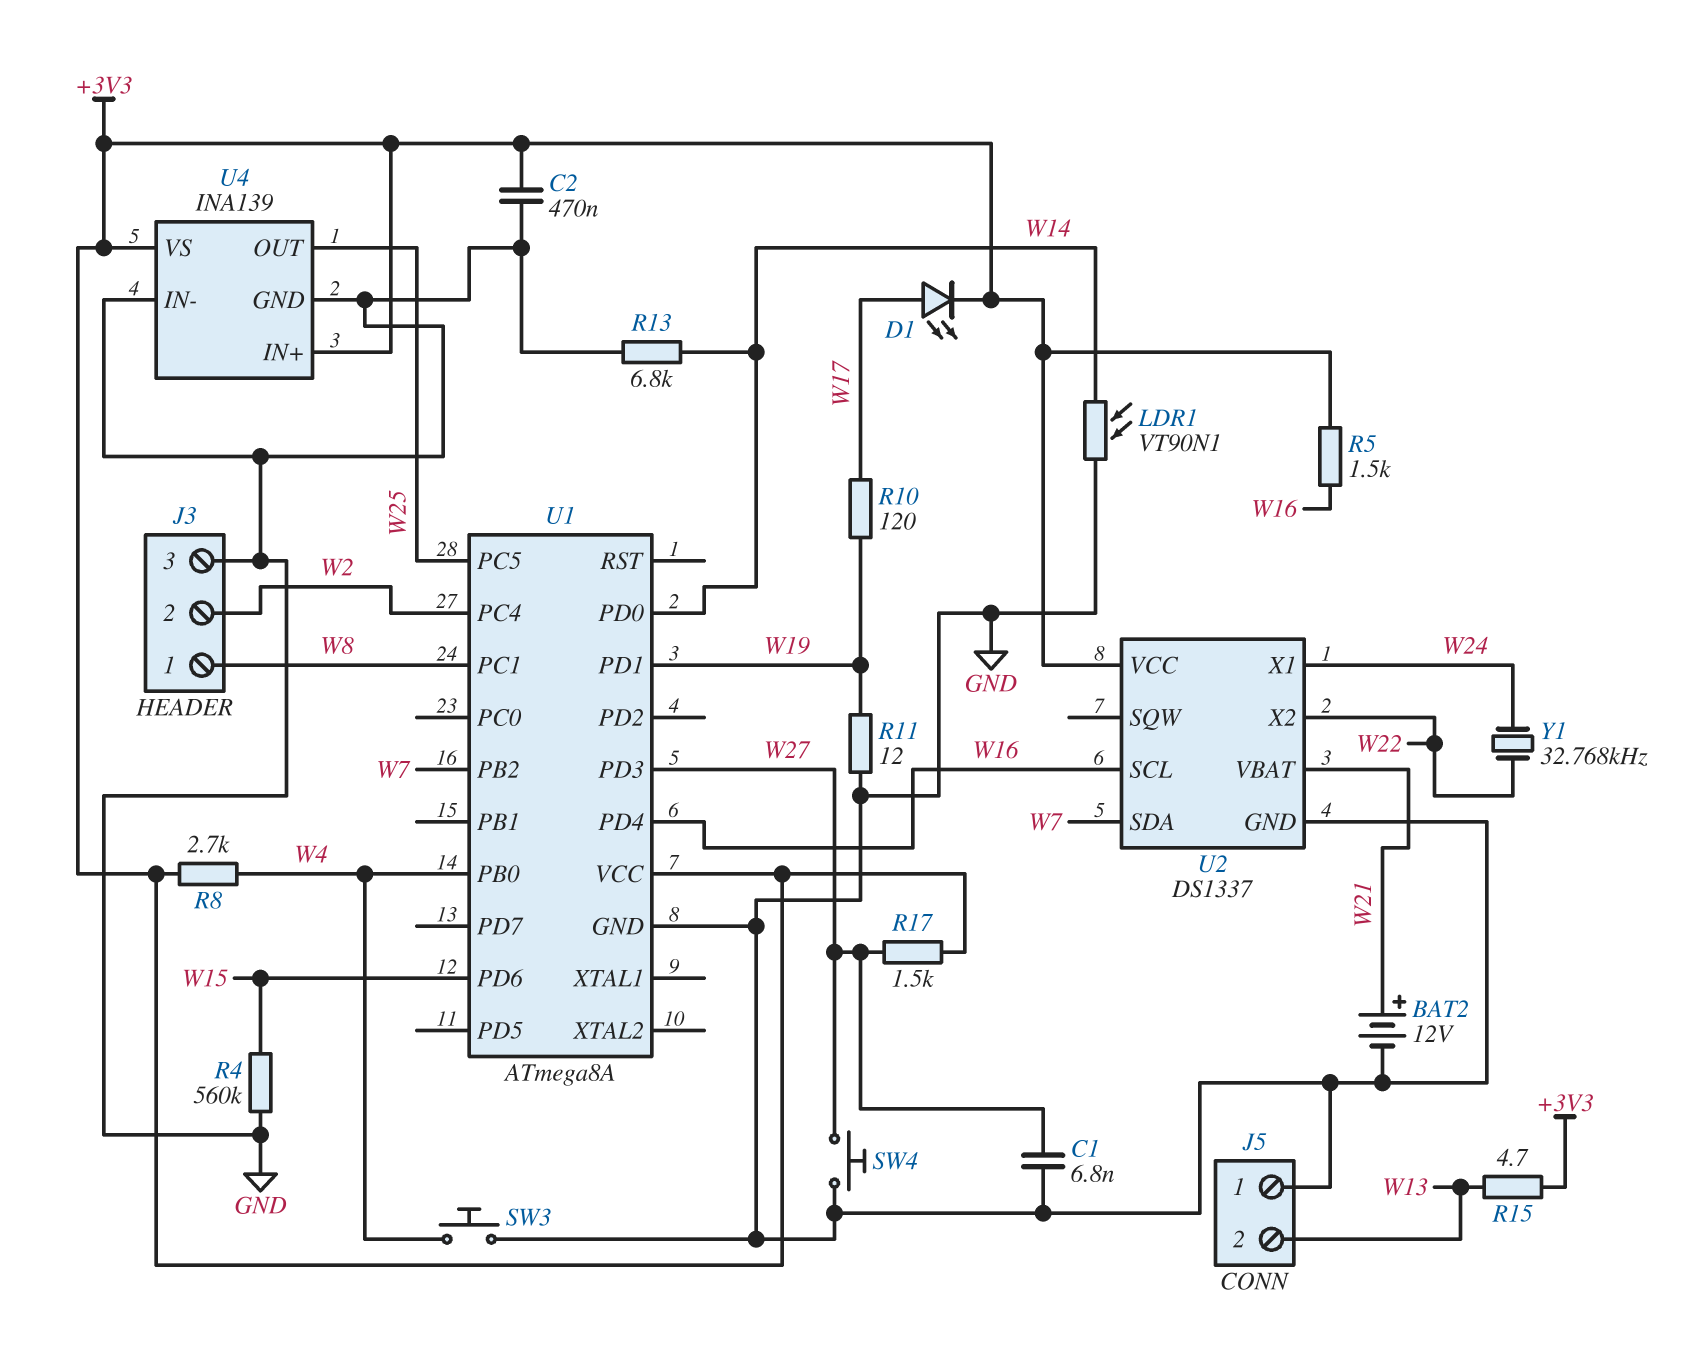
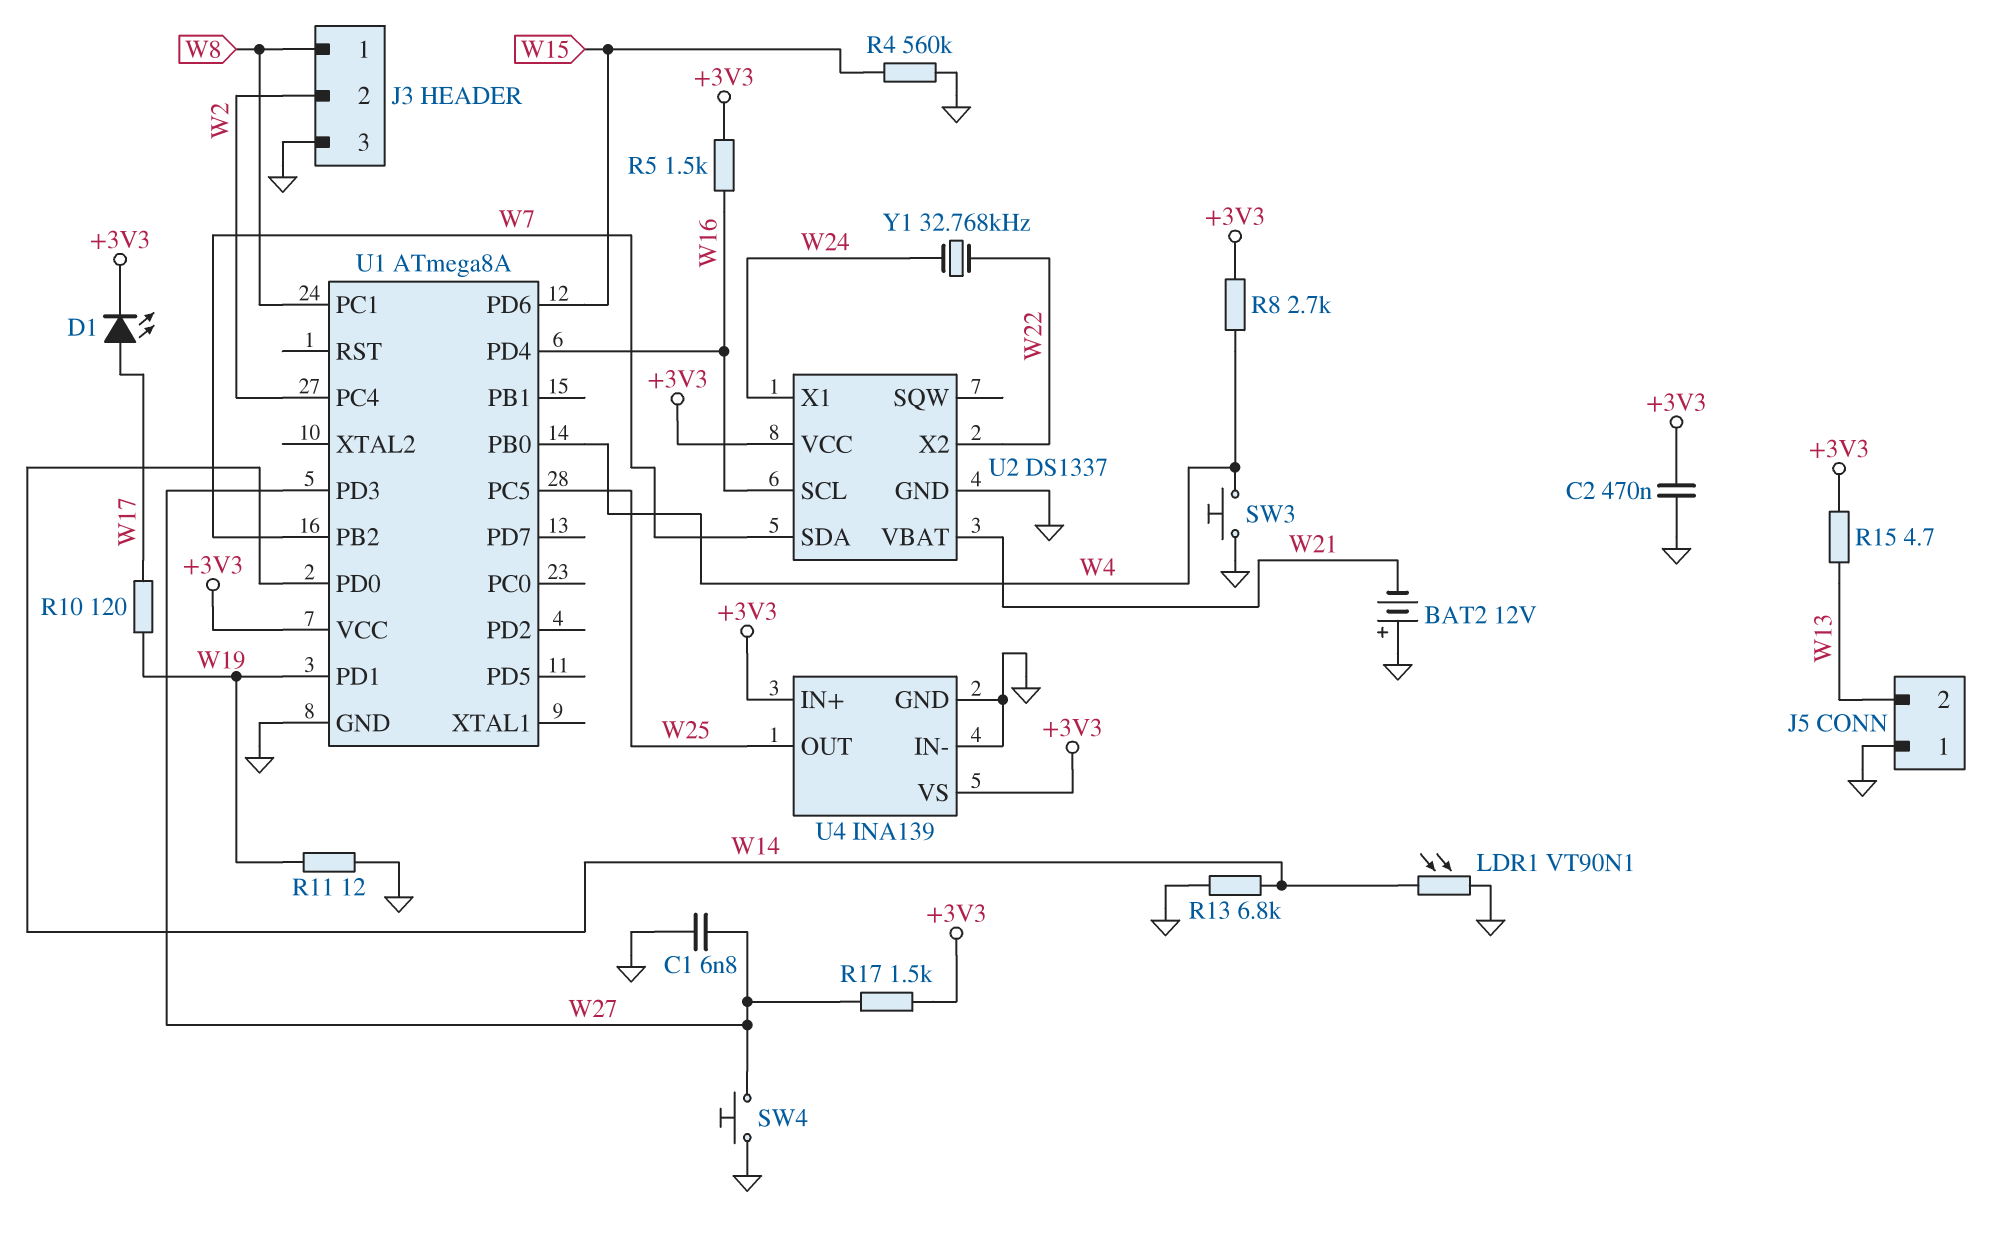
BAT2: 12V (plus W21, minus GND) -> 12V (plus GND, minus W21)

